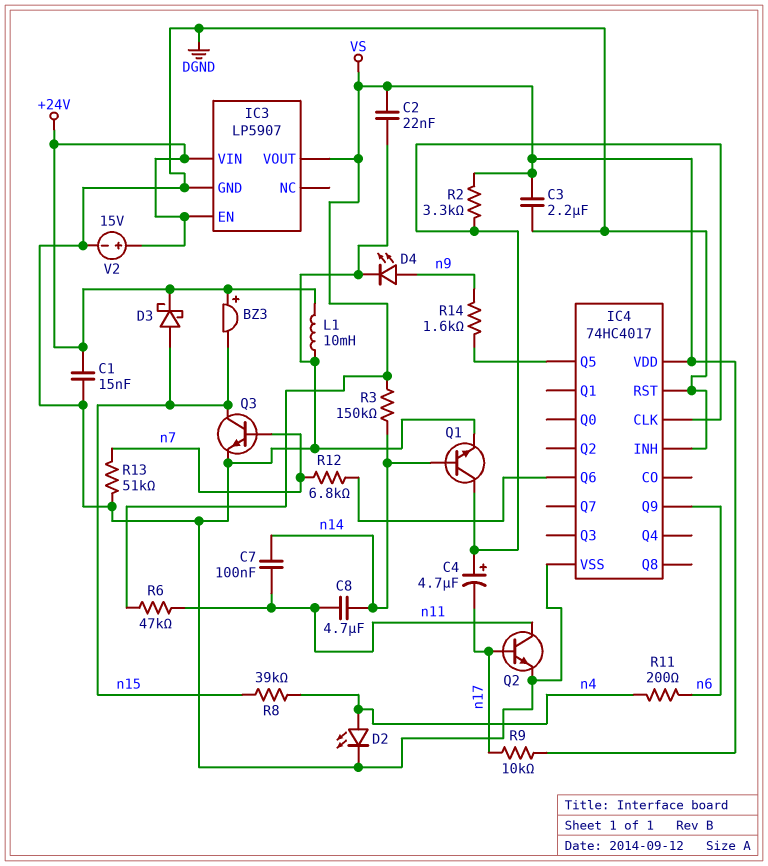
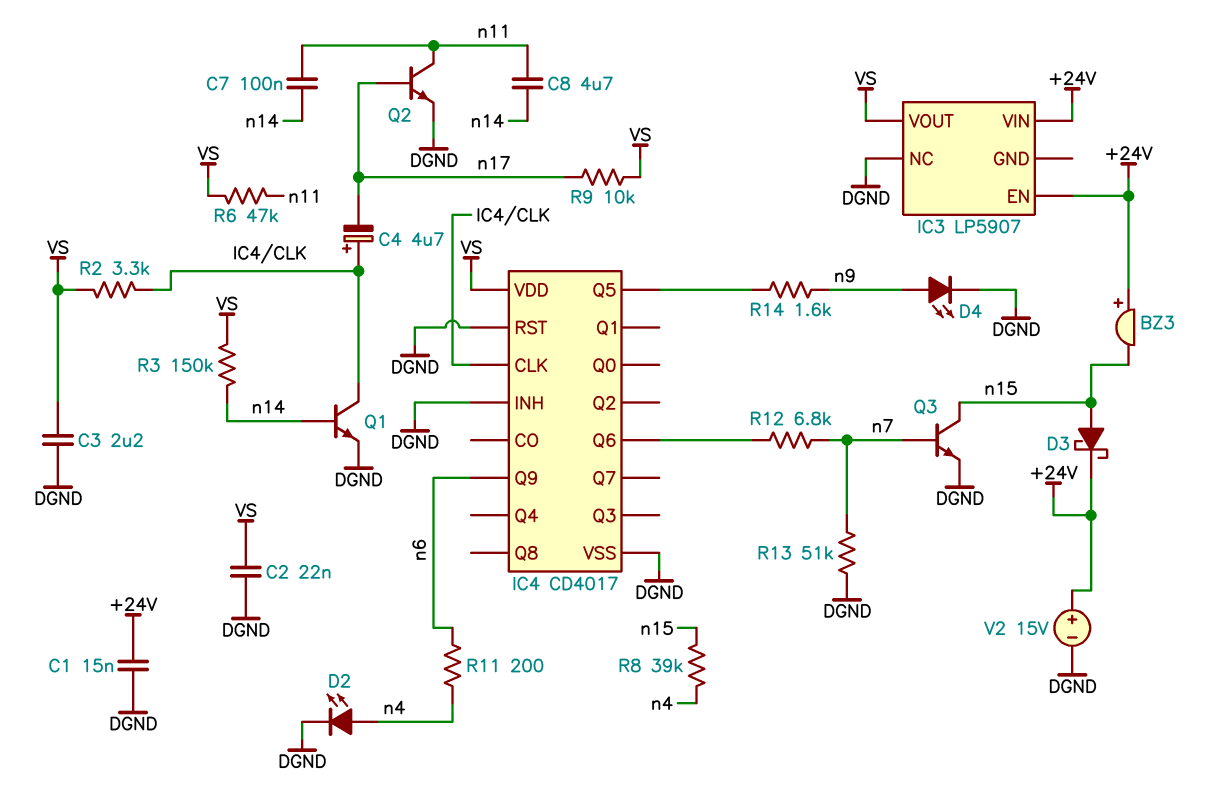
IC3 pin GND: DGND -> none
IC3 pin NC: none -> DGND
IC4: 74HC4017 -> CD4017
L1: 10mH (+24V, DGND) -> none

